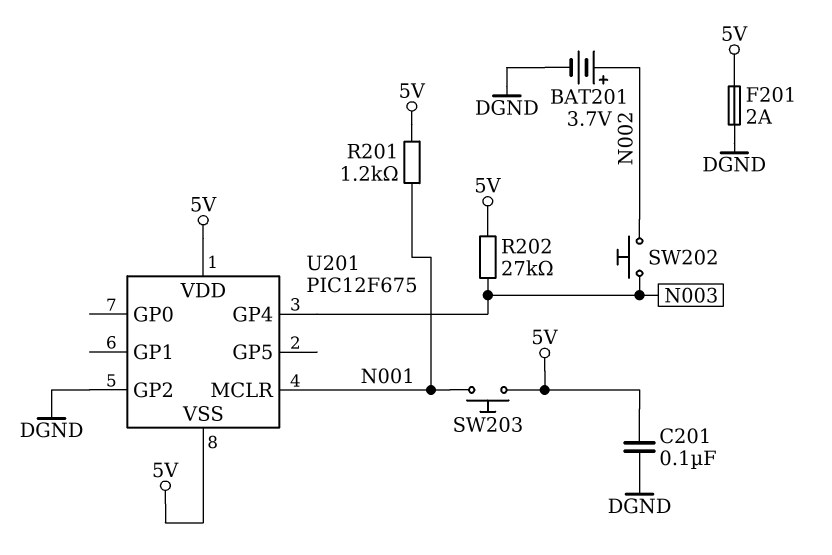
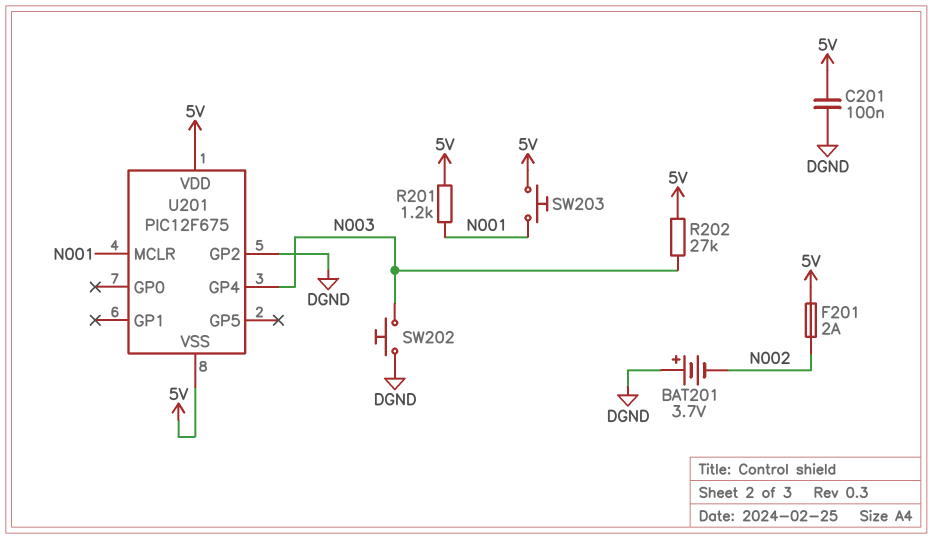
BAT201: 3.7V (plus N002, minus DGND) -> 3.7V (plus DGND, minus N002)
F201: 2A (5V, DGND) -> 2A (5V, N002)
SW202: button (N002, N003) -> button (DGND, N003)

